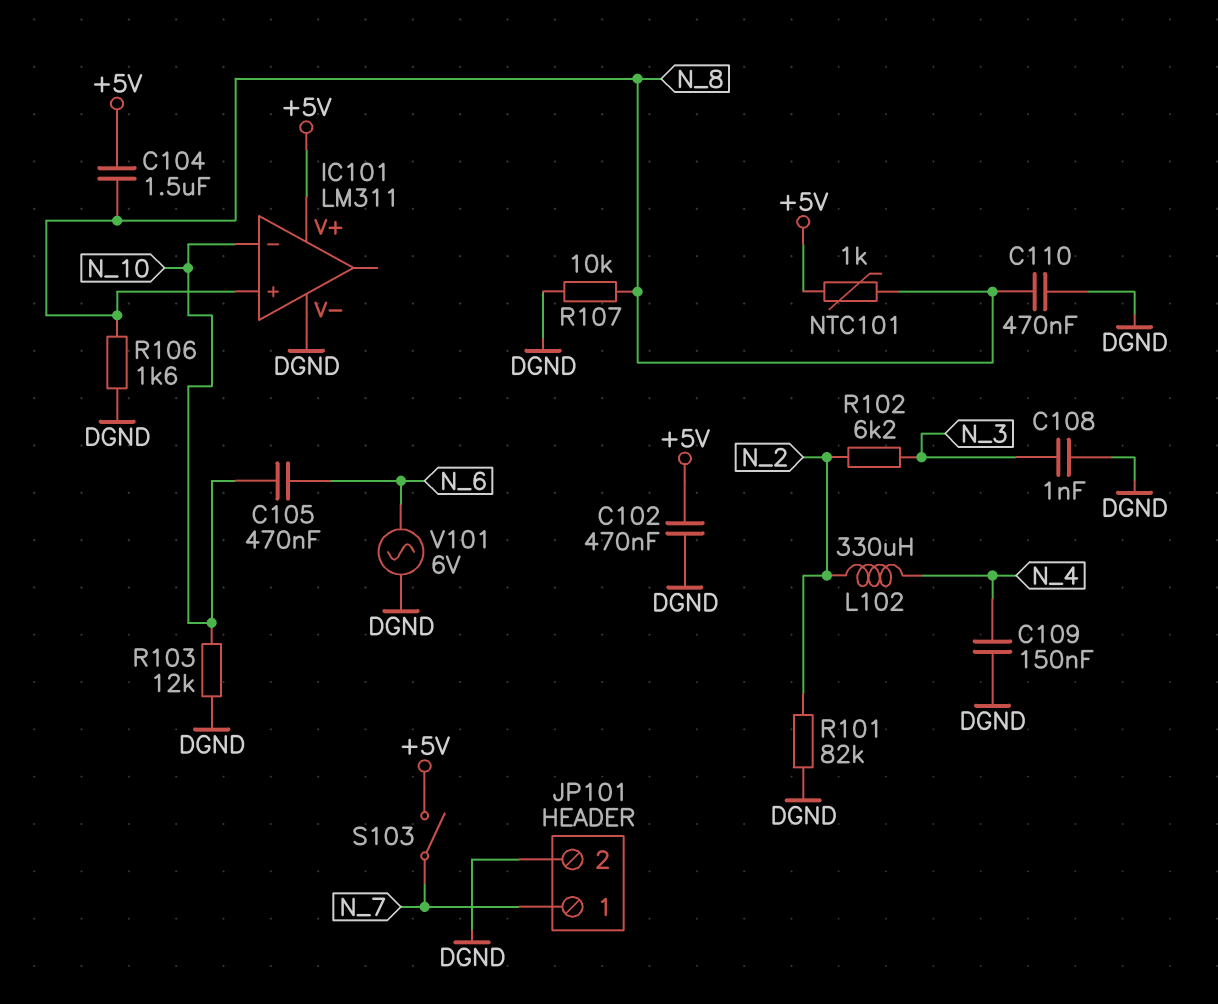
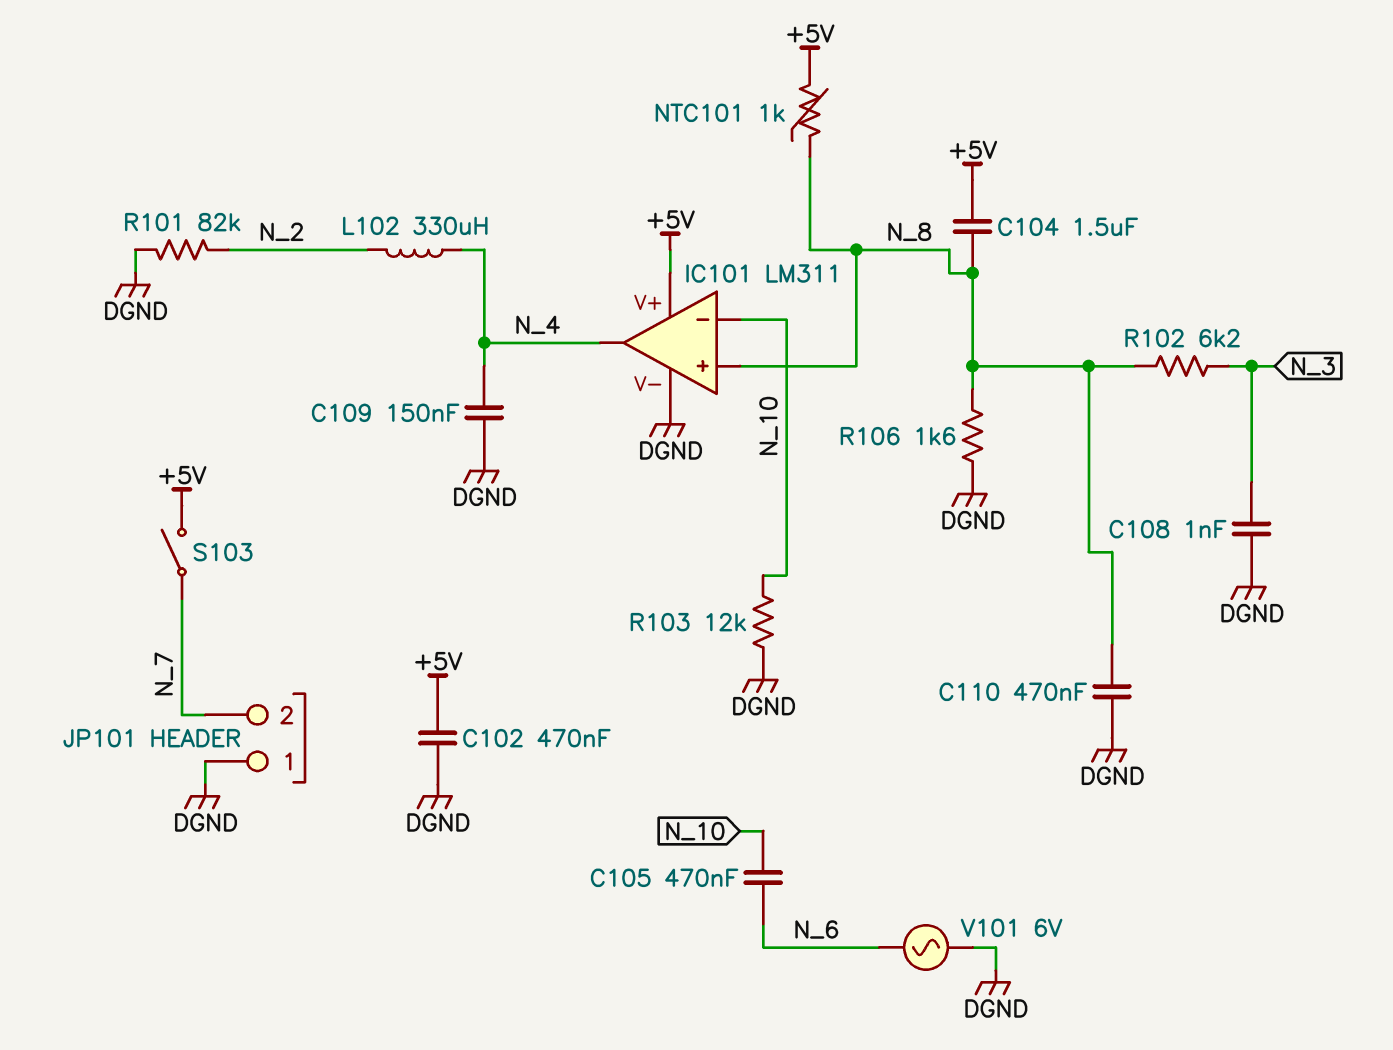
IC101 pin out: none -> N_4
JP101 pin 1: N_7 -> DGND
JP101 pin 2: DGND -> N_7
R102: 6.2k (N_2, N_3) -> 6.2k (N_3, N_8)
R107: 10k (DGND, N_8) -> none

